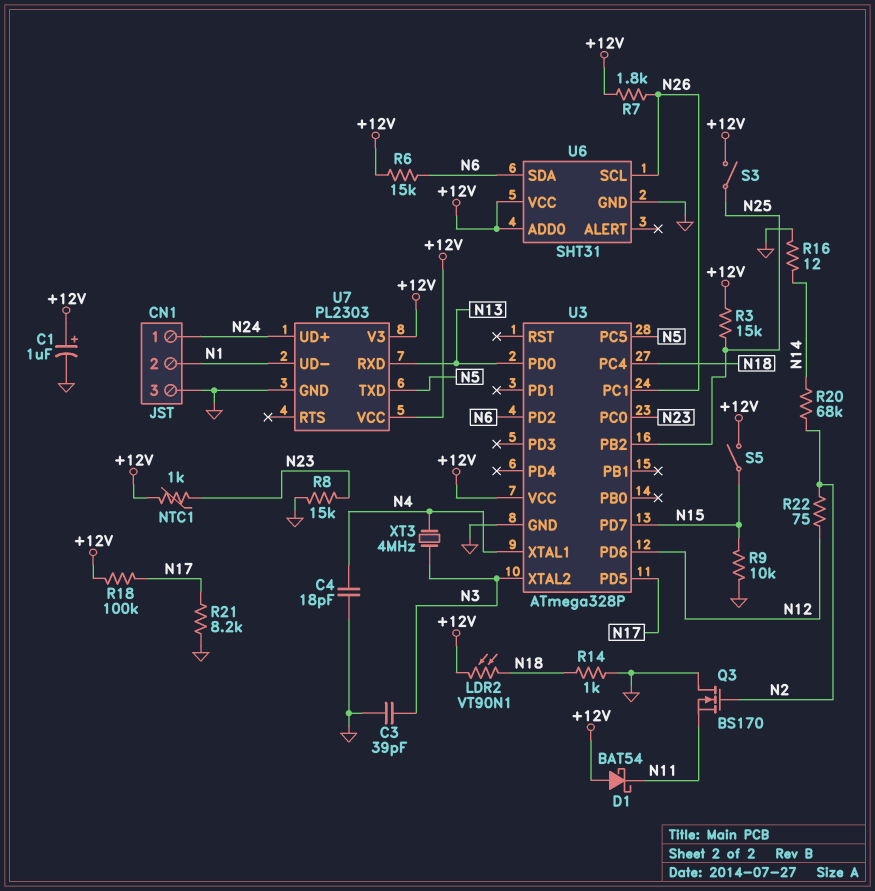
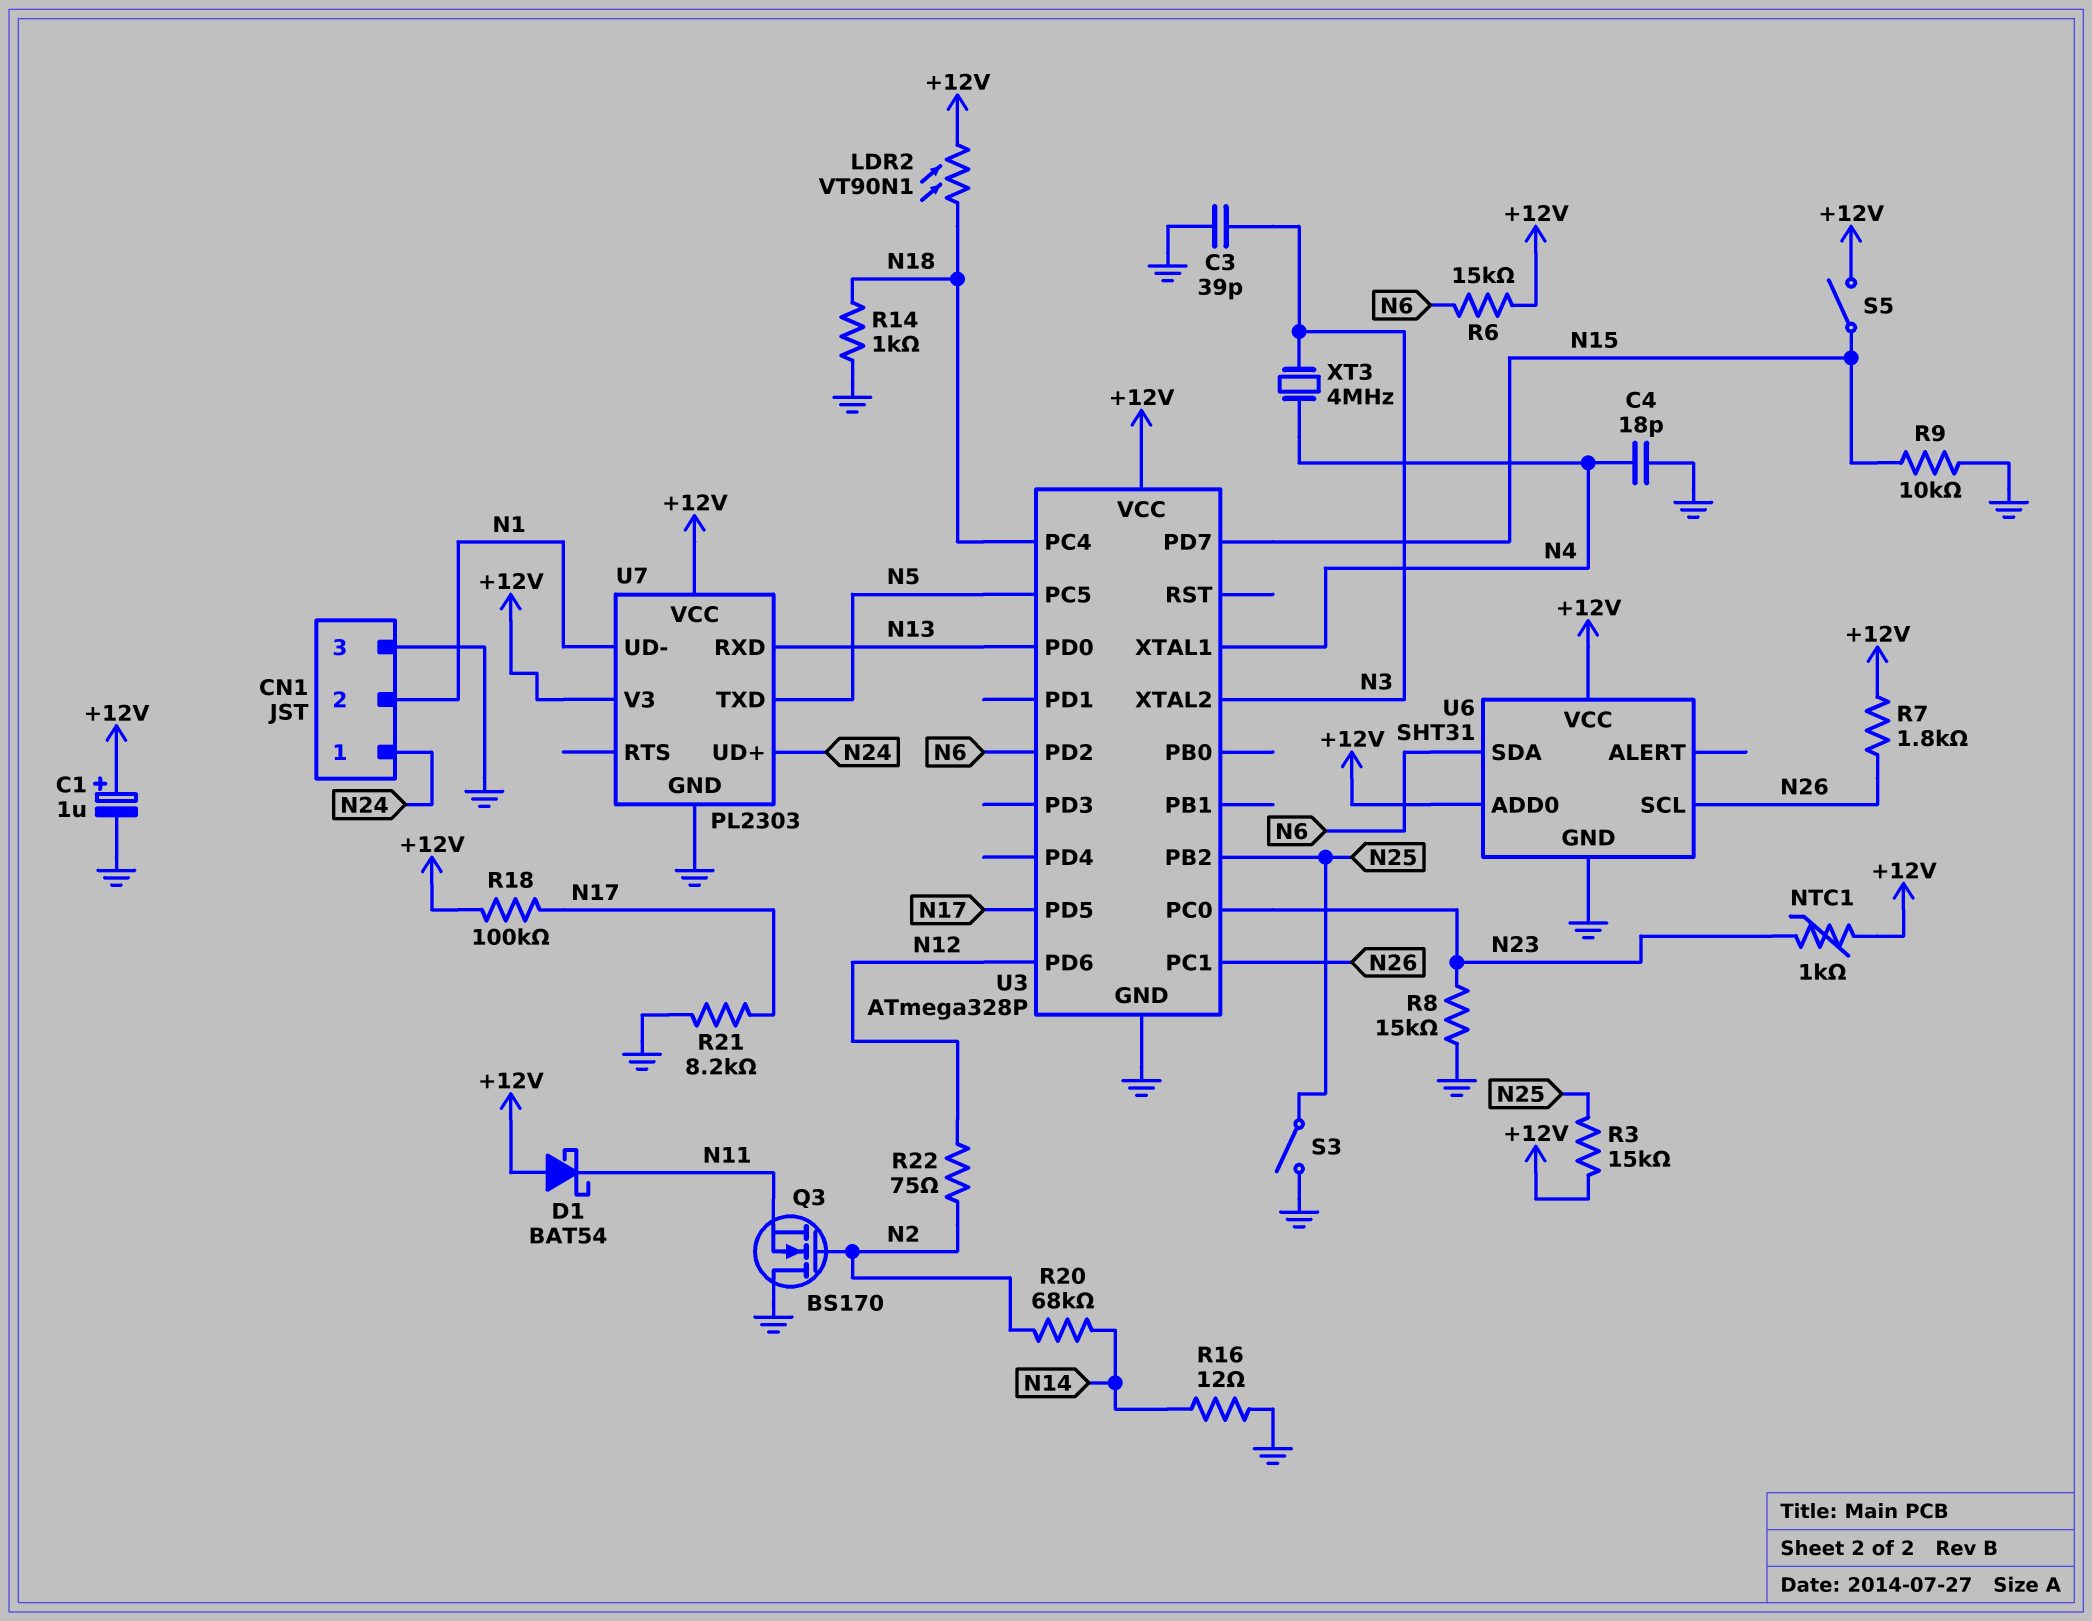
S3: switch (+12V, N25) -> switch (GND, N25)

